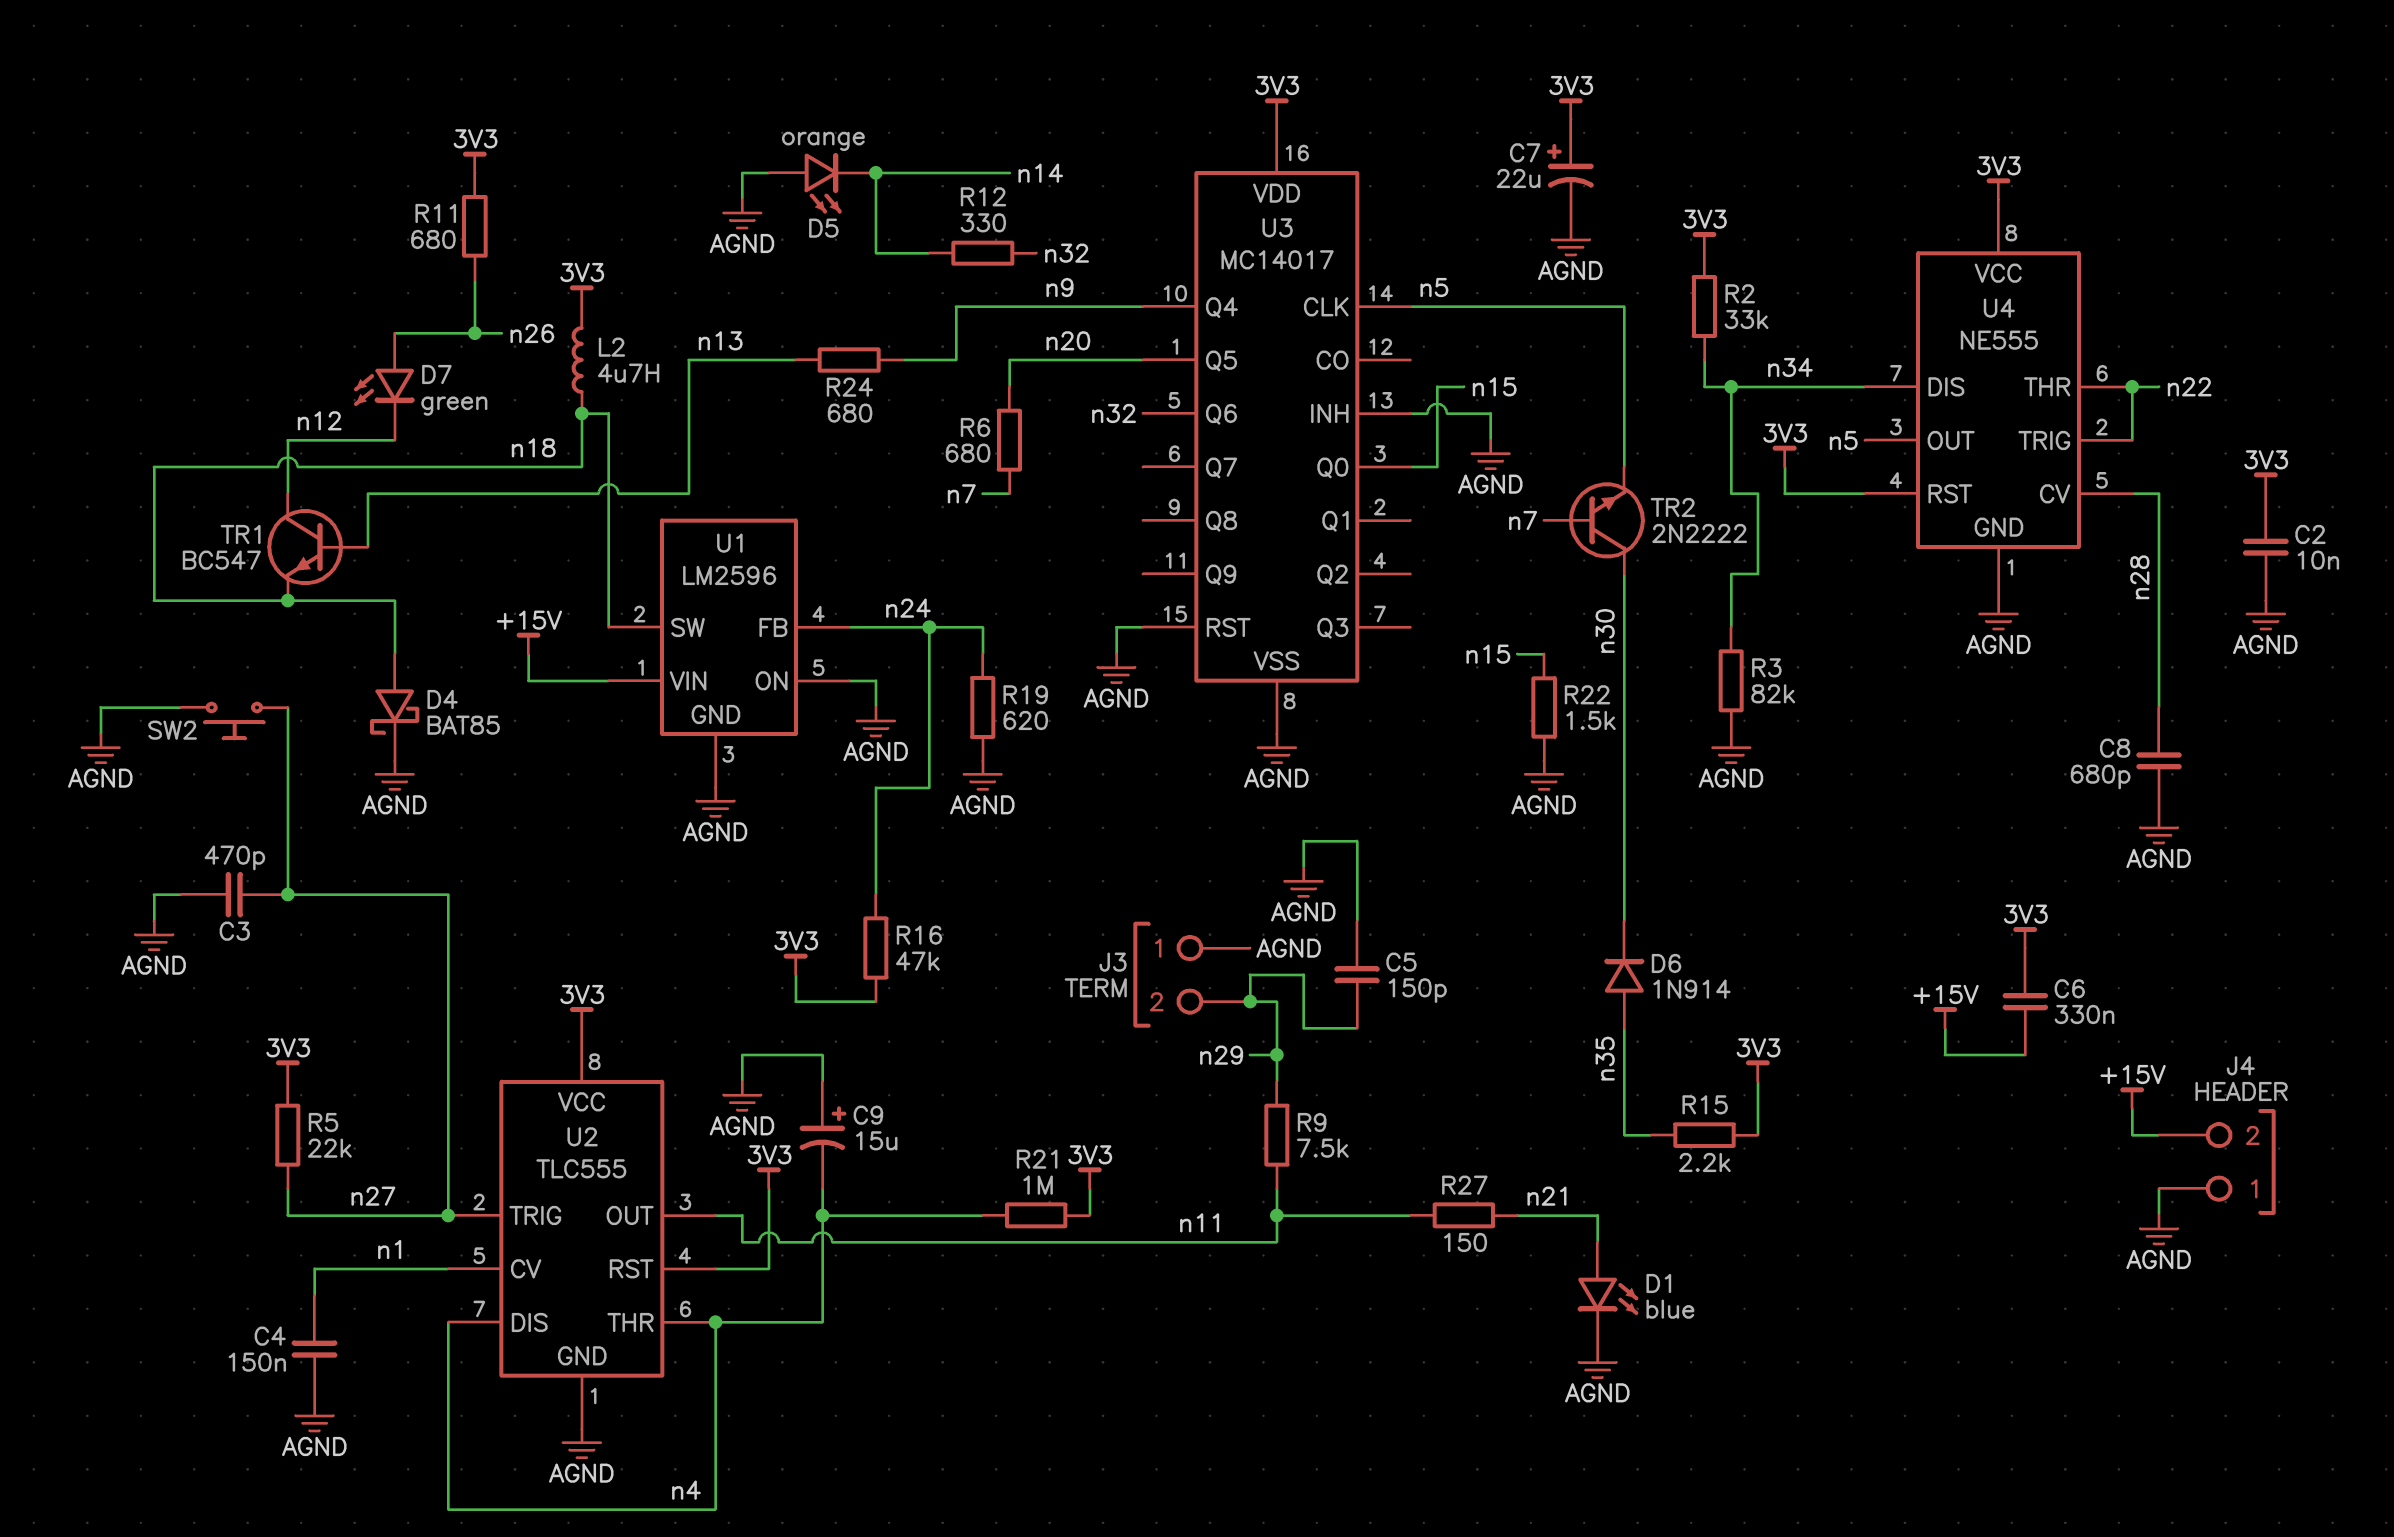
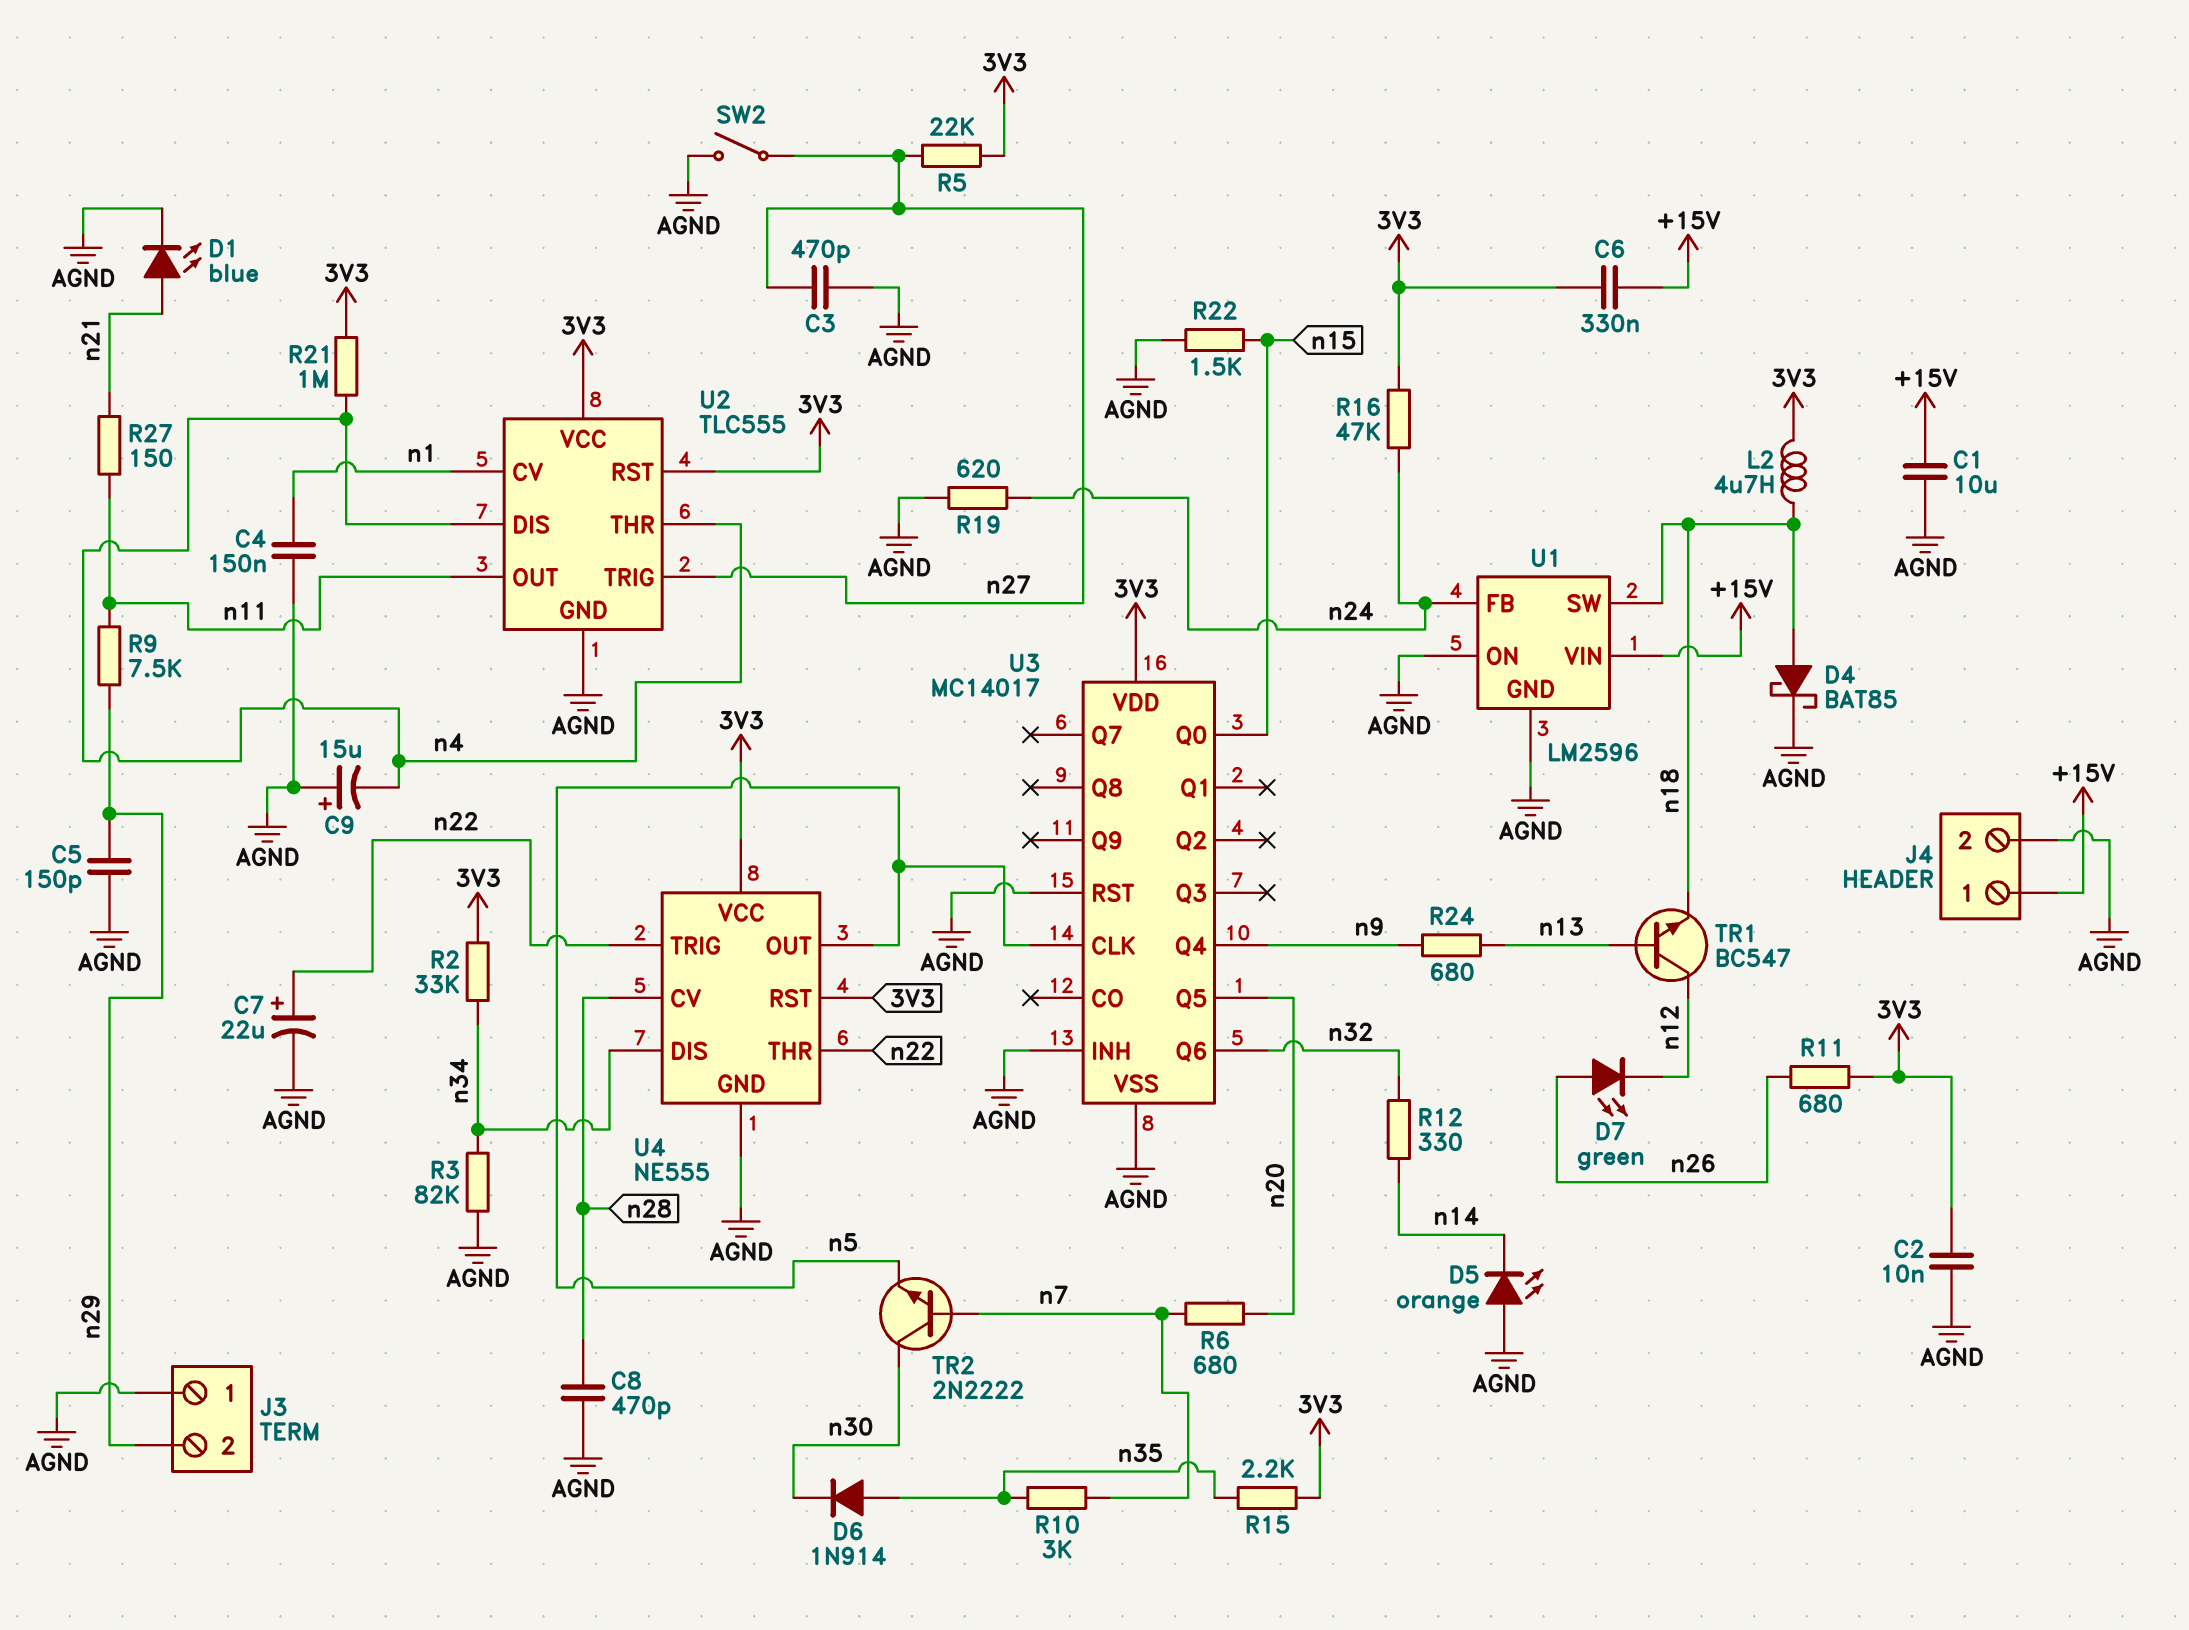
C1: none -> 10uF (+15V, AGND)
C7: 22uF (plus 3V3, minus AGND) -> 22uF (plus n22, minus AGND)
C8: 680pF (AGND, n28) -> 470pF (AGND, n28)
J4 pin 1: AGND -> +15V
J4 pin 2: +15V -> AGND
R10: none -> 3k (n7, n35)
SW2: button (AGND, n27) -> switch (AGND, n27)

